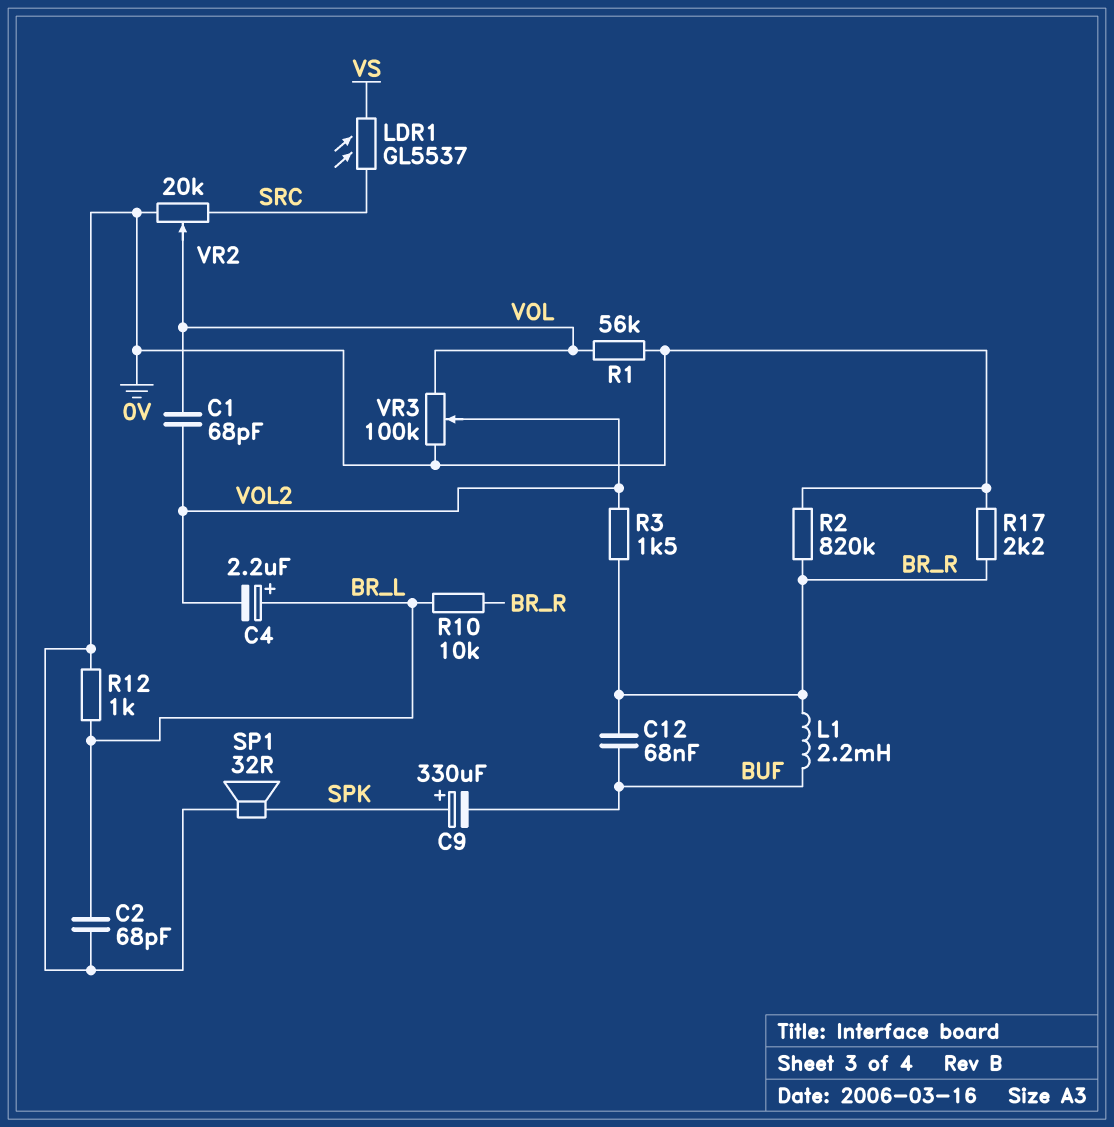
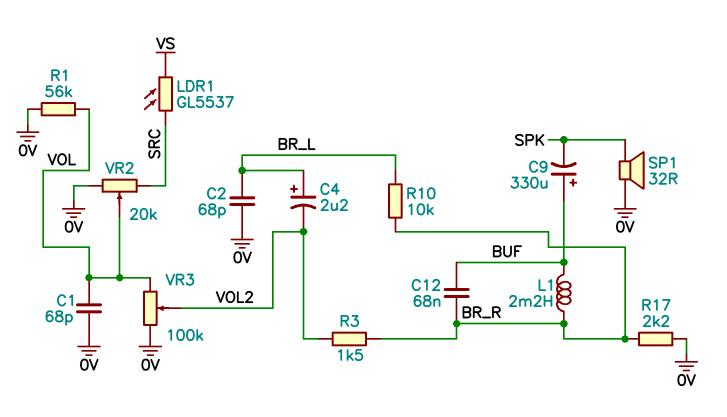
C1: 68pF (VOL, VOL2) -> 68pF (0V, VOL)
C9: 330uF (plus SPK, minus BUF) -> 330uF (plus BUF, minus SPK)
R2: 820k (0V, BR_R) -> none
R12: 1k (0V, BR_L) -> none

